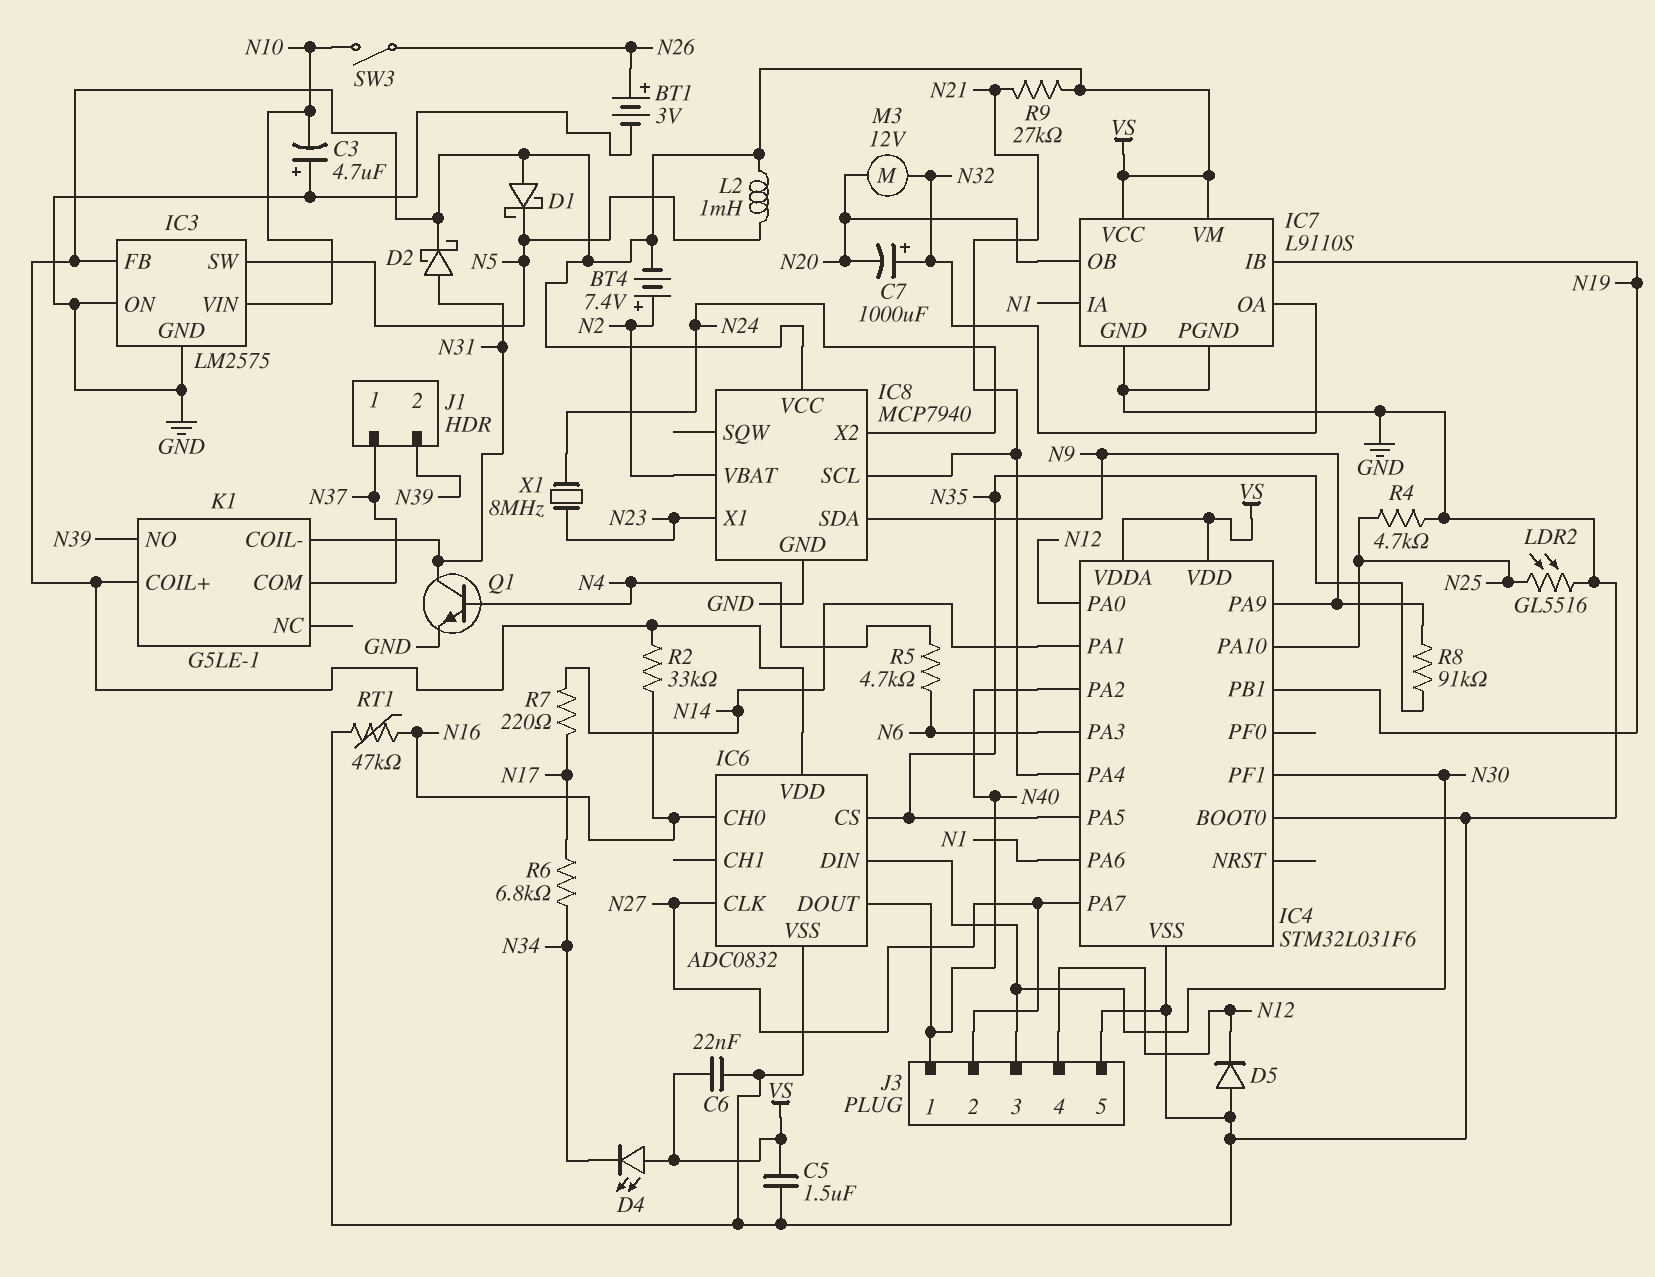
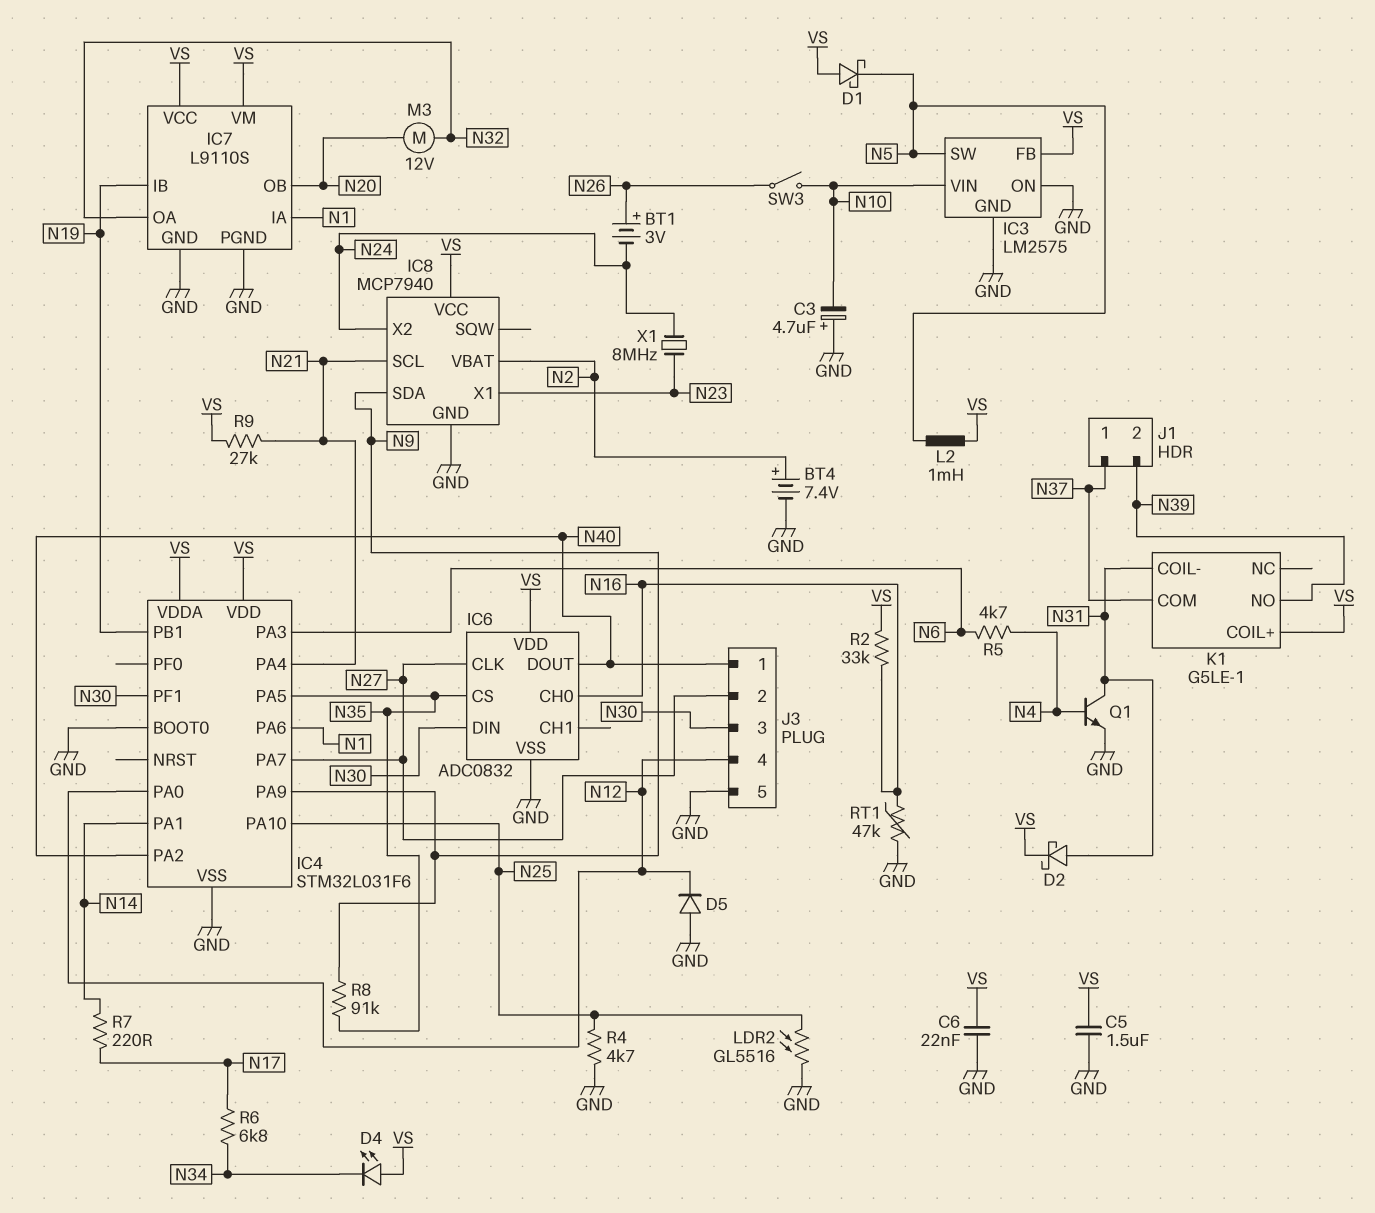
BT1: 3V (plus N26, minus GND) -> 3V (plus N26, minus N24)
BT4: 7.4V (plus N2, minus VS) -> 7.4V (plus N2, minus GND)
C7: 1000uF (plus N32, minus N20) -> none

